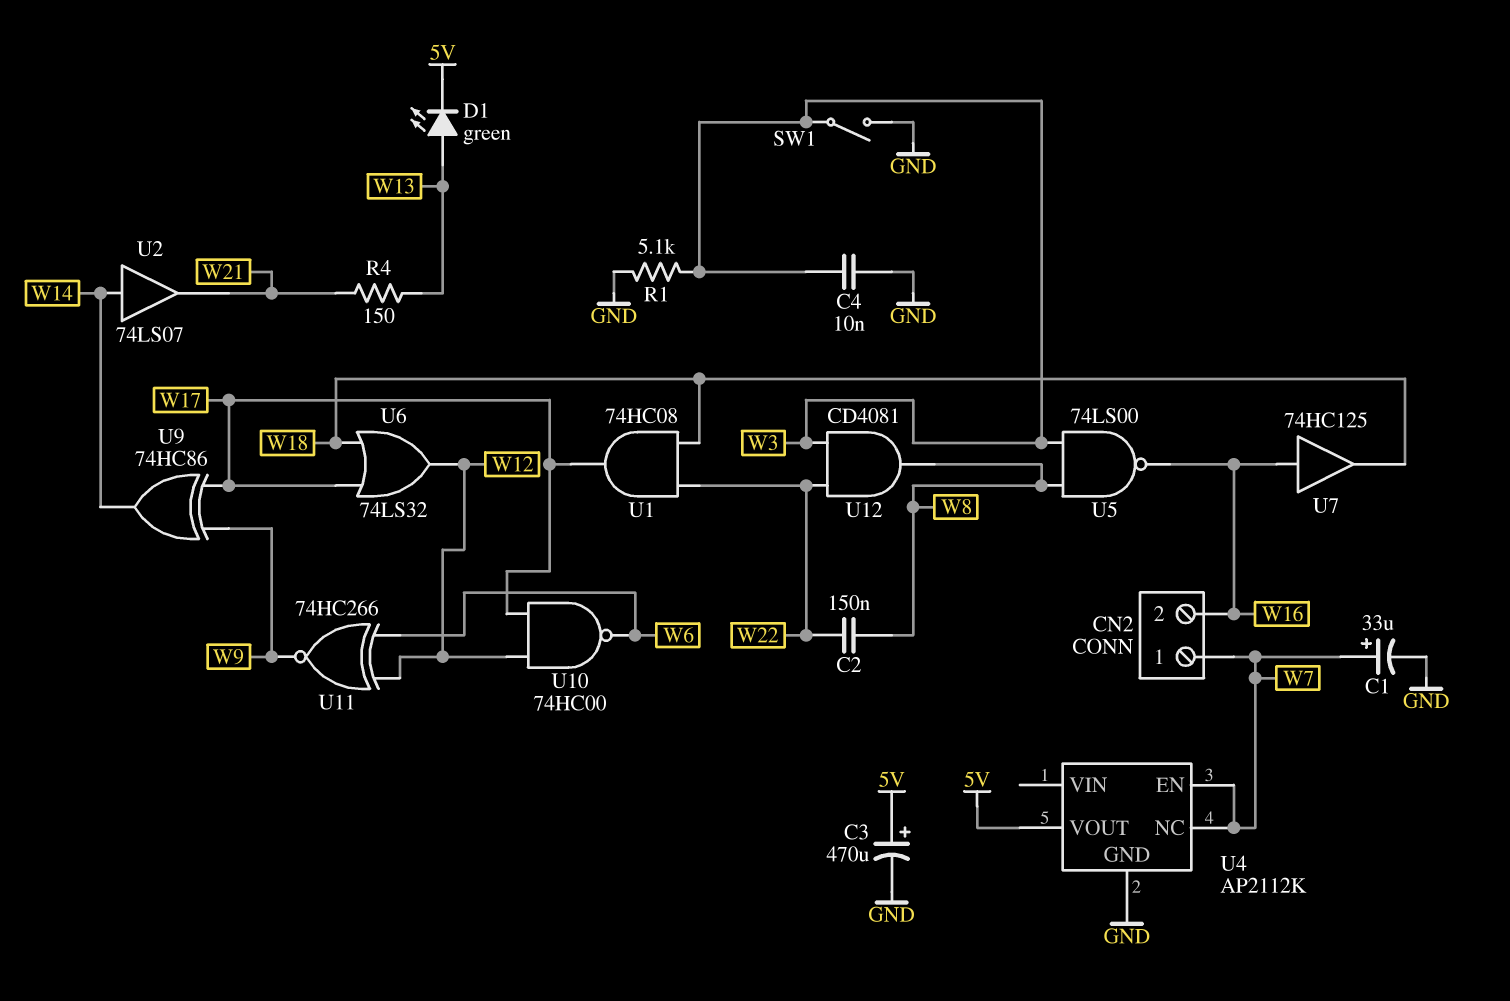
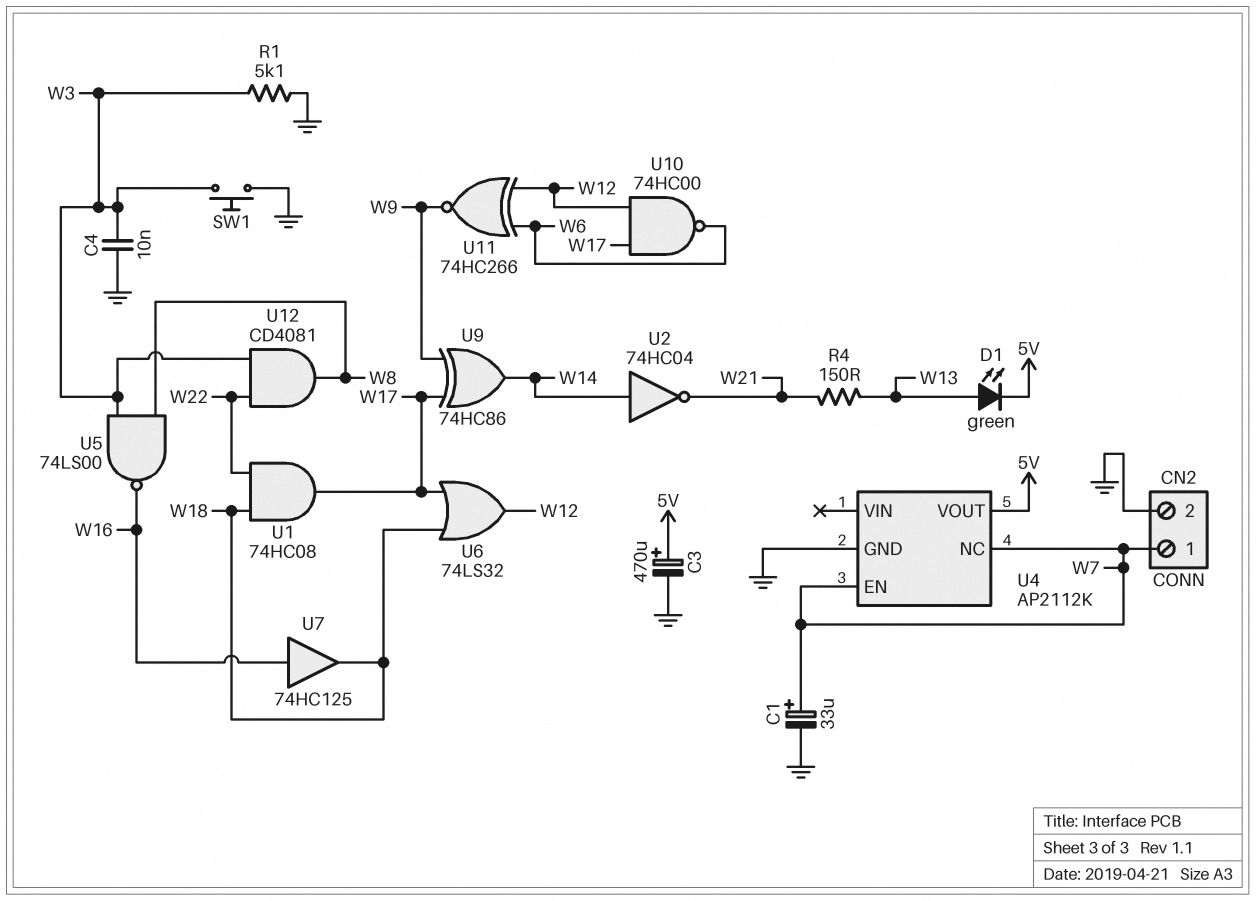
C2: 150nF (W8, W22) -> none
CN2 pin 2: W16 -> GND
SW1: switch (GND, W3) -> button (GND, W3)
U2: buffer 74LS07 (in W14, out W21) -> NOT 74HC04 (in W14, out W21)

